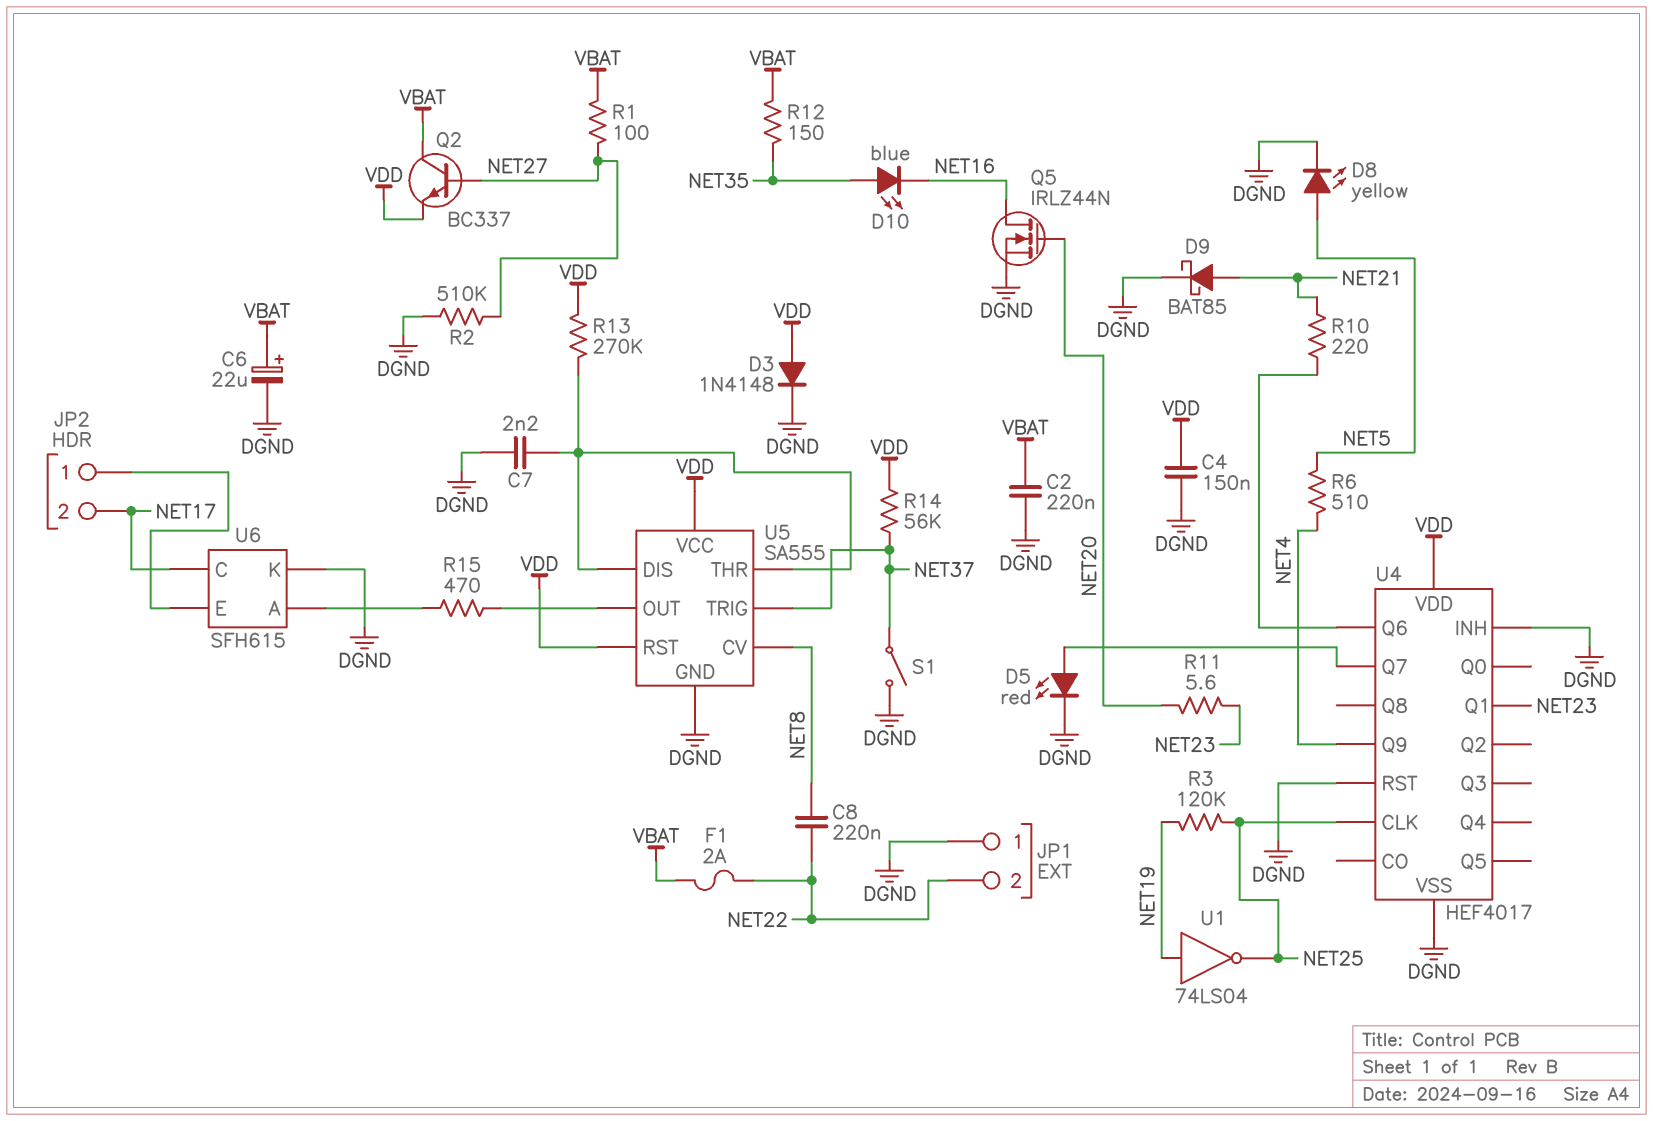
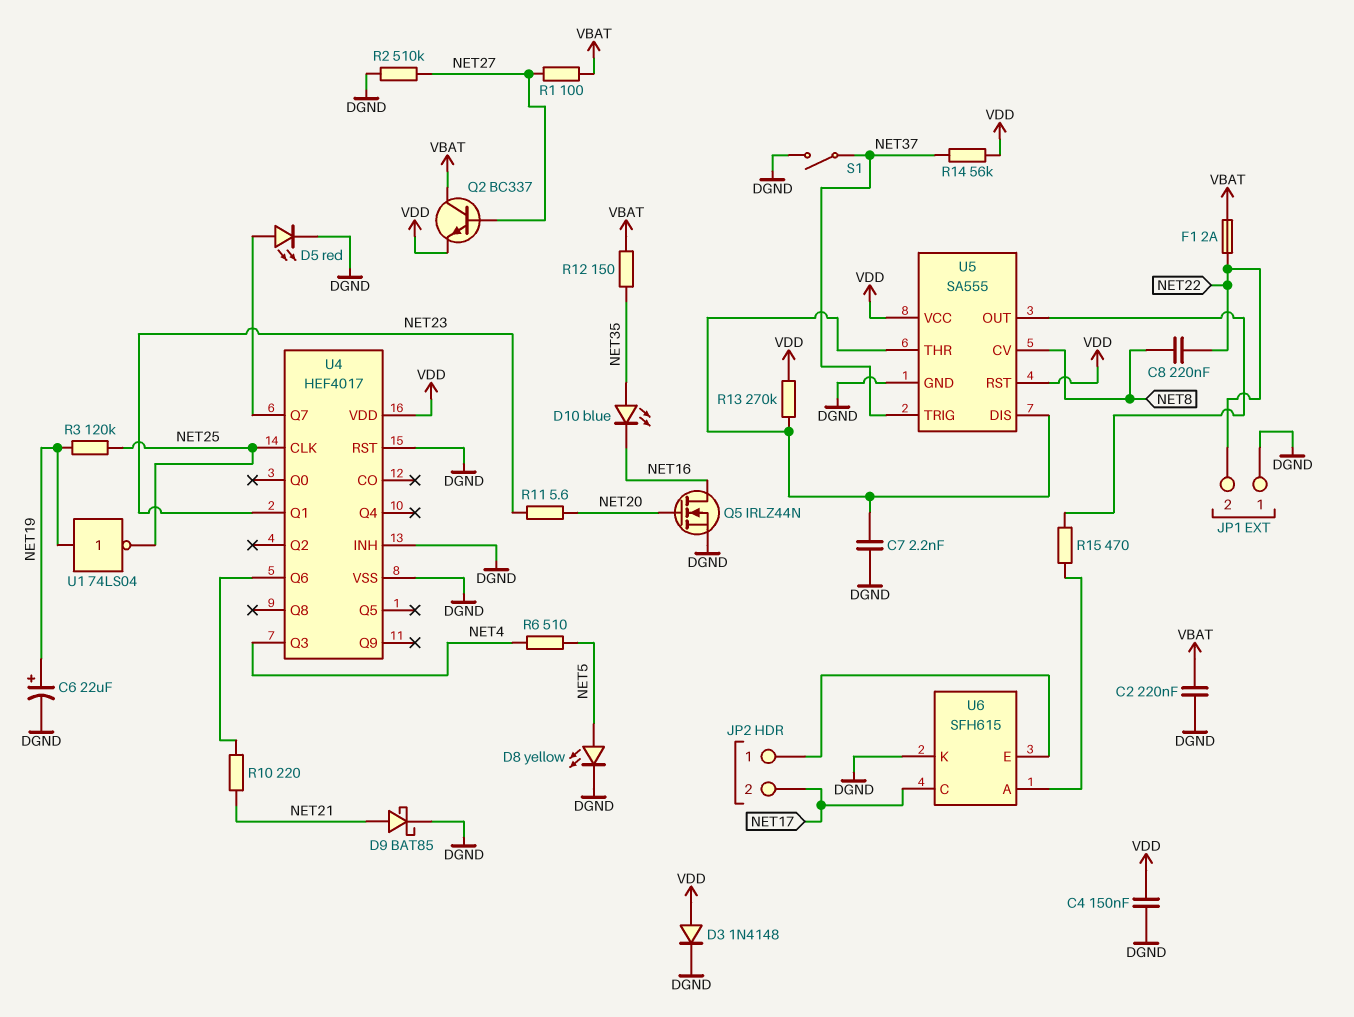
C6: 22uF (plus VBAT, minus DGND) -> 22uF (plus NET19, minus DGND)
U4 pin Q3: none -> NET4
U4 pin Q9: NET4 -> none

